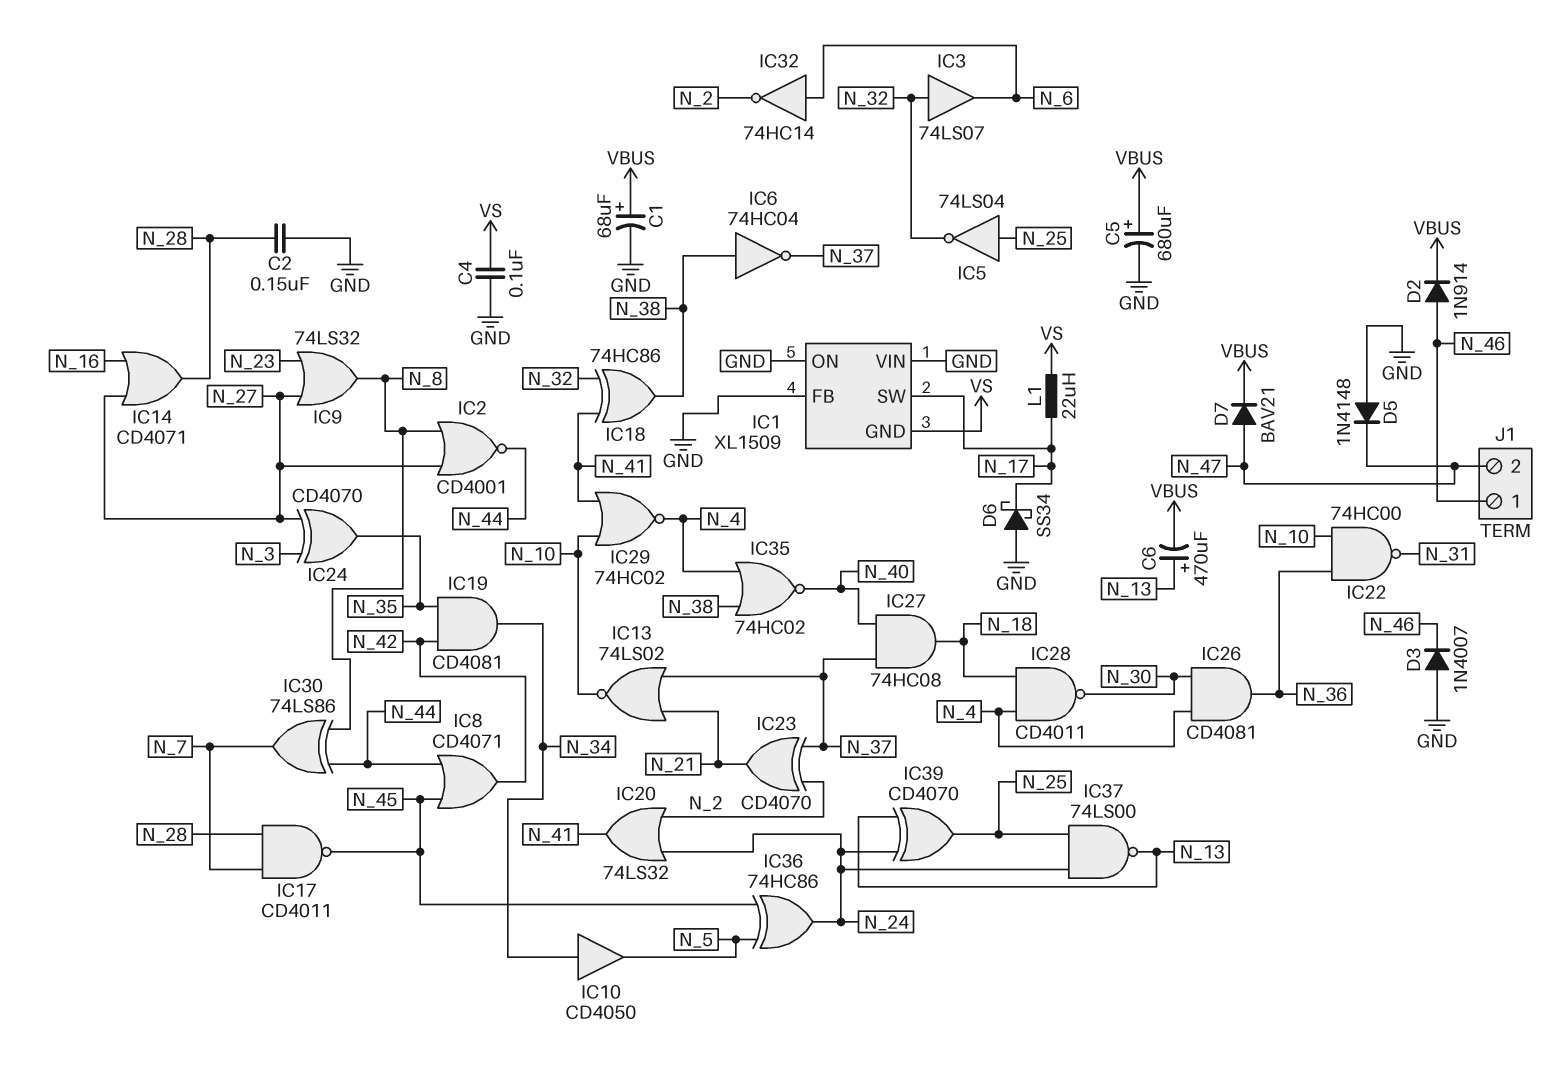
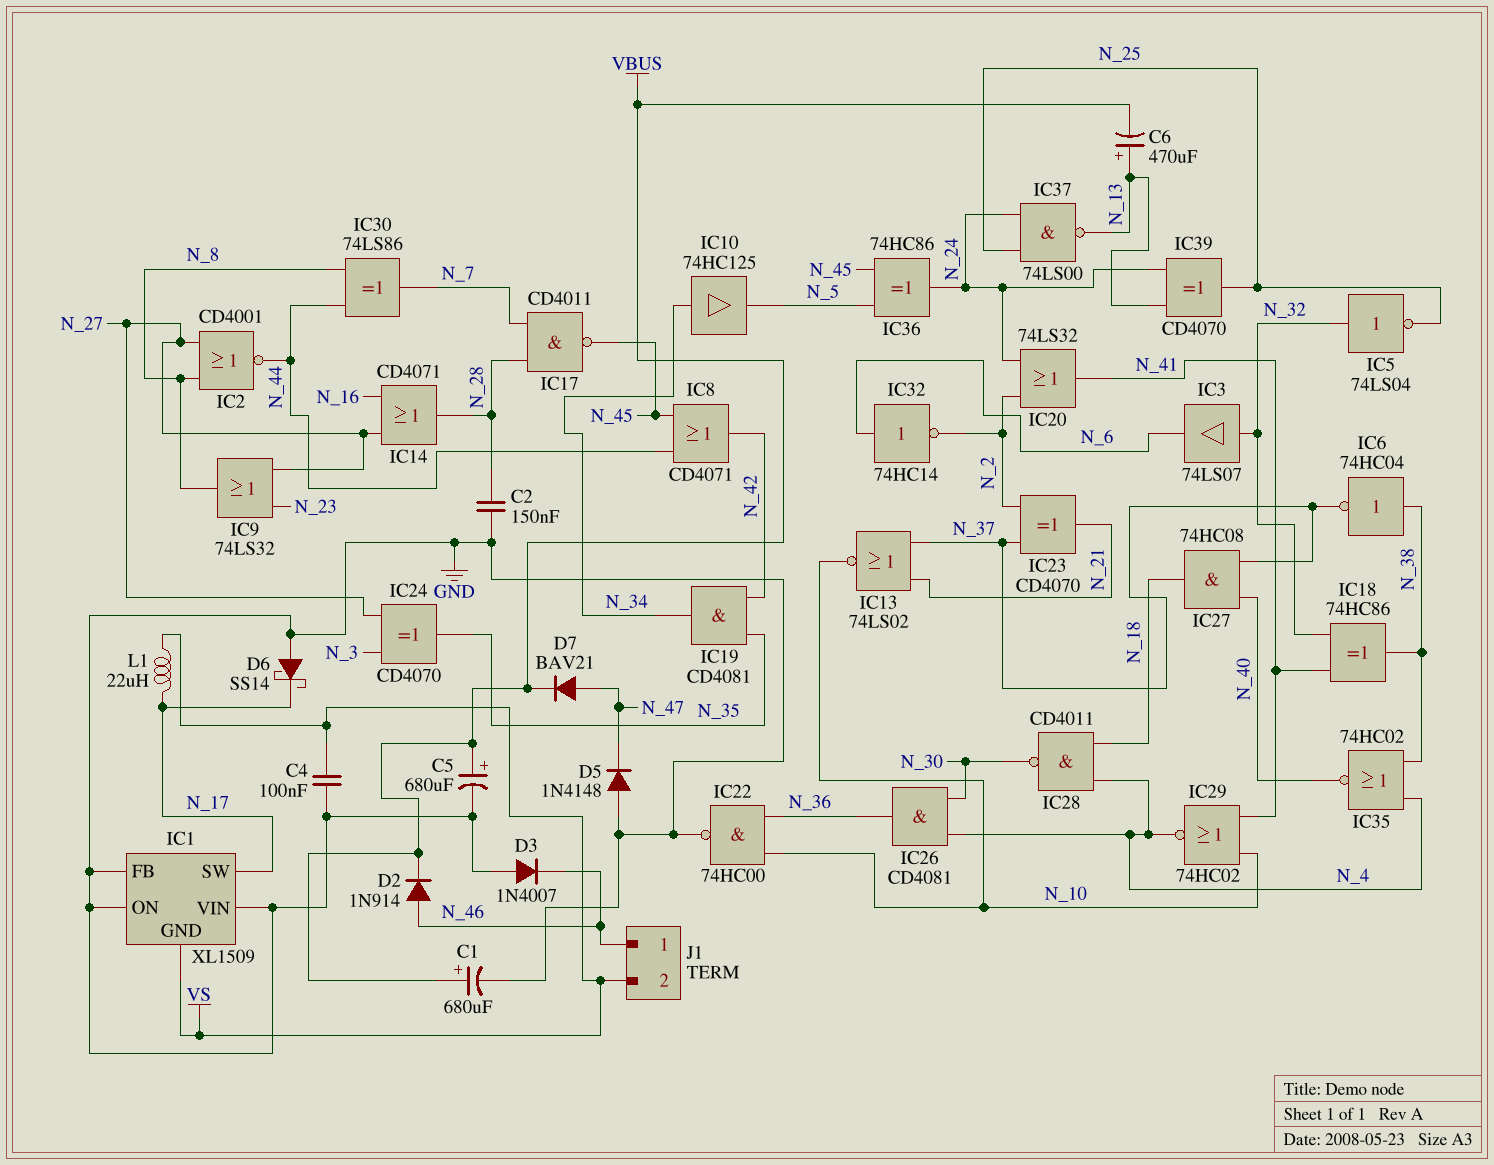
C1: 68uF (plus VBUS, minus GND) -> 680uF (plus VBUS, minus GND)
D6: schottky SS34 (A GND, K N_17) -> schottky SS14 (A GND, K N_17)
IC5: NOT 74LS04 (in N_25, out N_32) -> NOT 74LS04 (in N_32, out N_25)
IC10: buffer CD4050 (in N_34, out N_5) -> buffer 74HC125 (in N_34, out N_5)
IC22: NAND 74HC00 (in N_10, in N_36, out N_31) -> NAND 74HC00 (in N_10, in N_36, out GND)
J1 pin 2: N_47 -> VS

